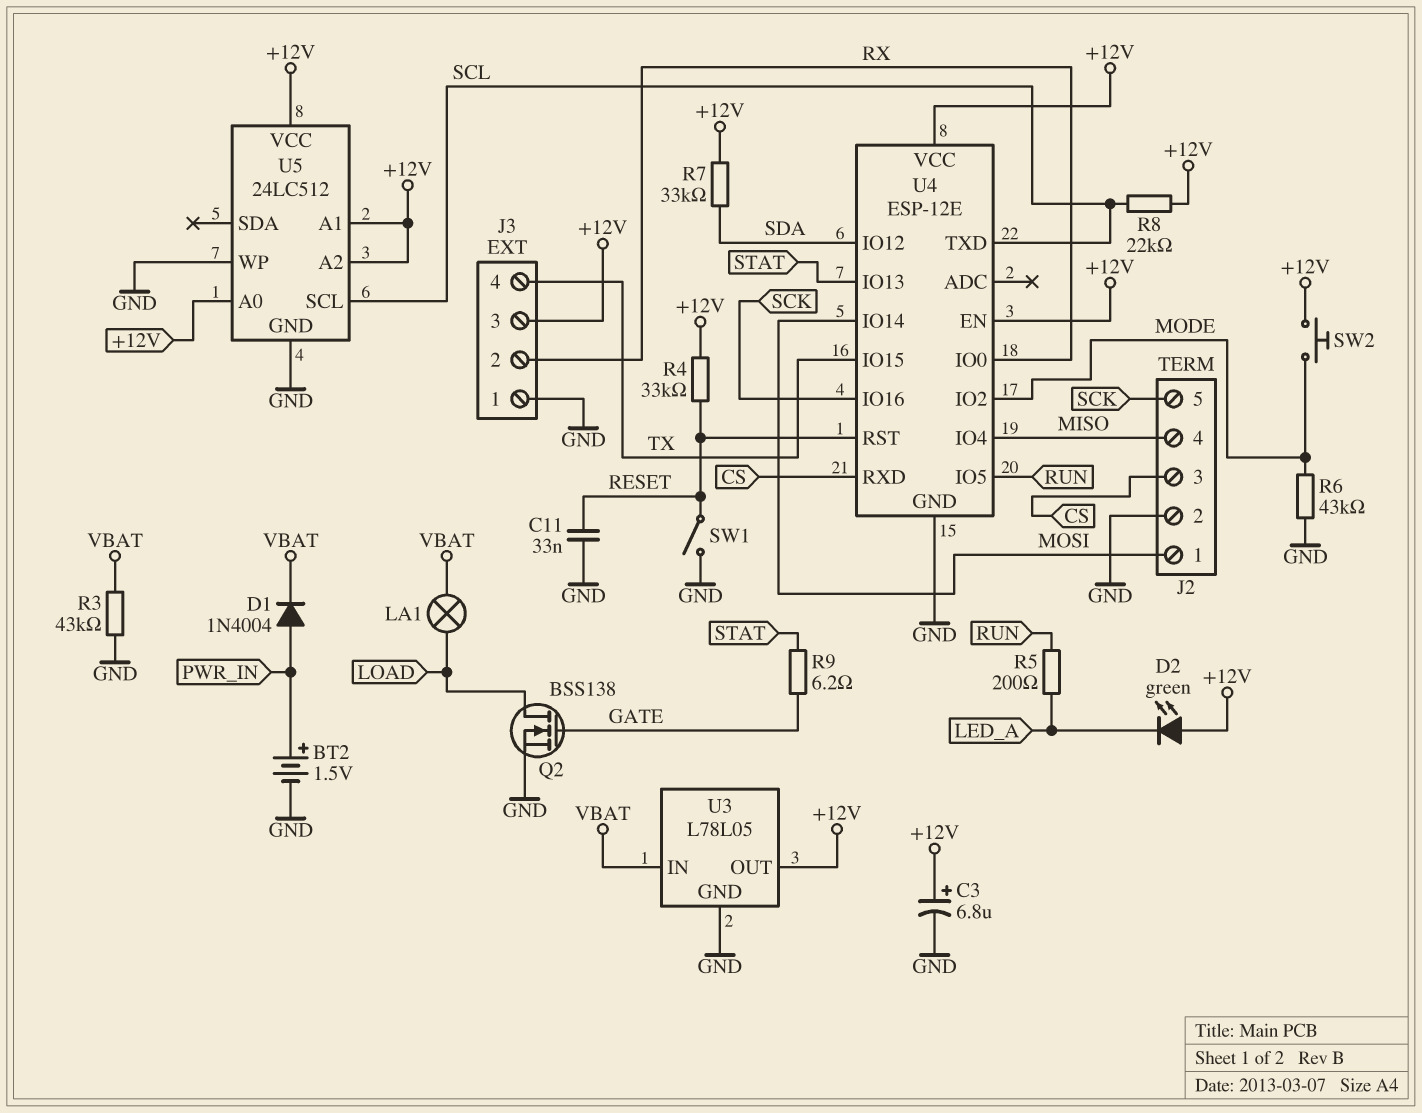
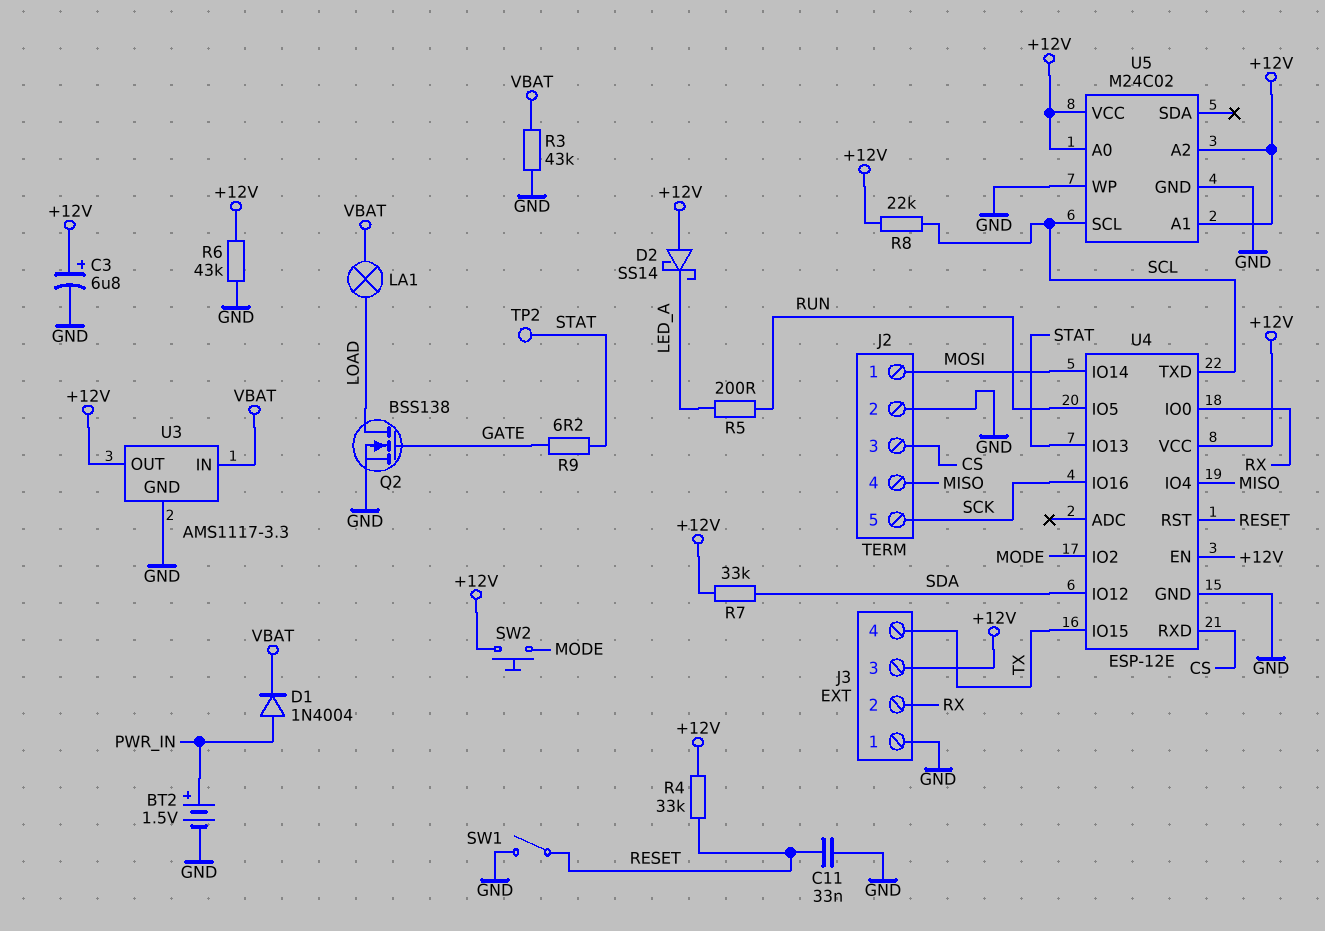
D2: LED green (A +12V, K LED_A) -> schottky SS14 (A +12V, K LED_A)
R6: 43k (GND, MODE) -> 43k (+12V, GND)
TP2: none -> test point (STAT)
U3: L78L05 -> AMS1117-3.3
U5: 24LC512 -> M24C02

